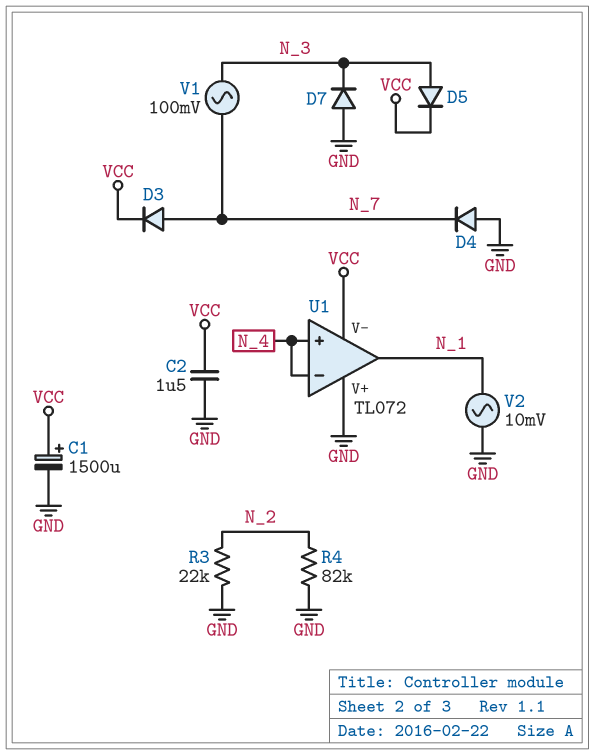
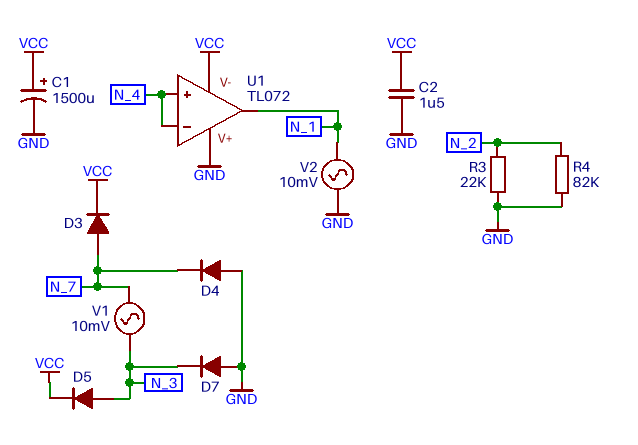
V1: AC 100mV (N_3, N_7) -> AC 10mV (N_3, N_7)

